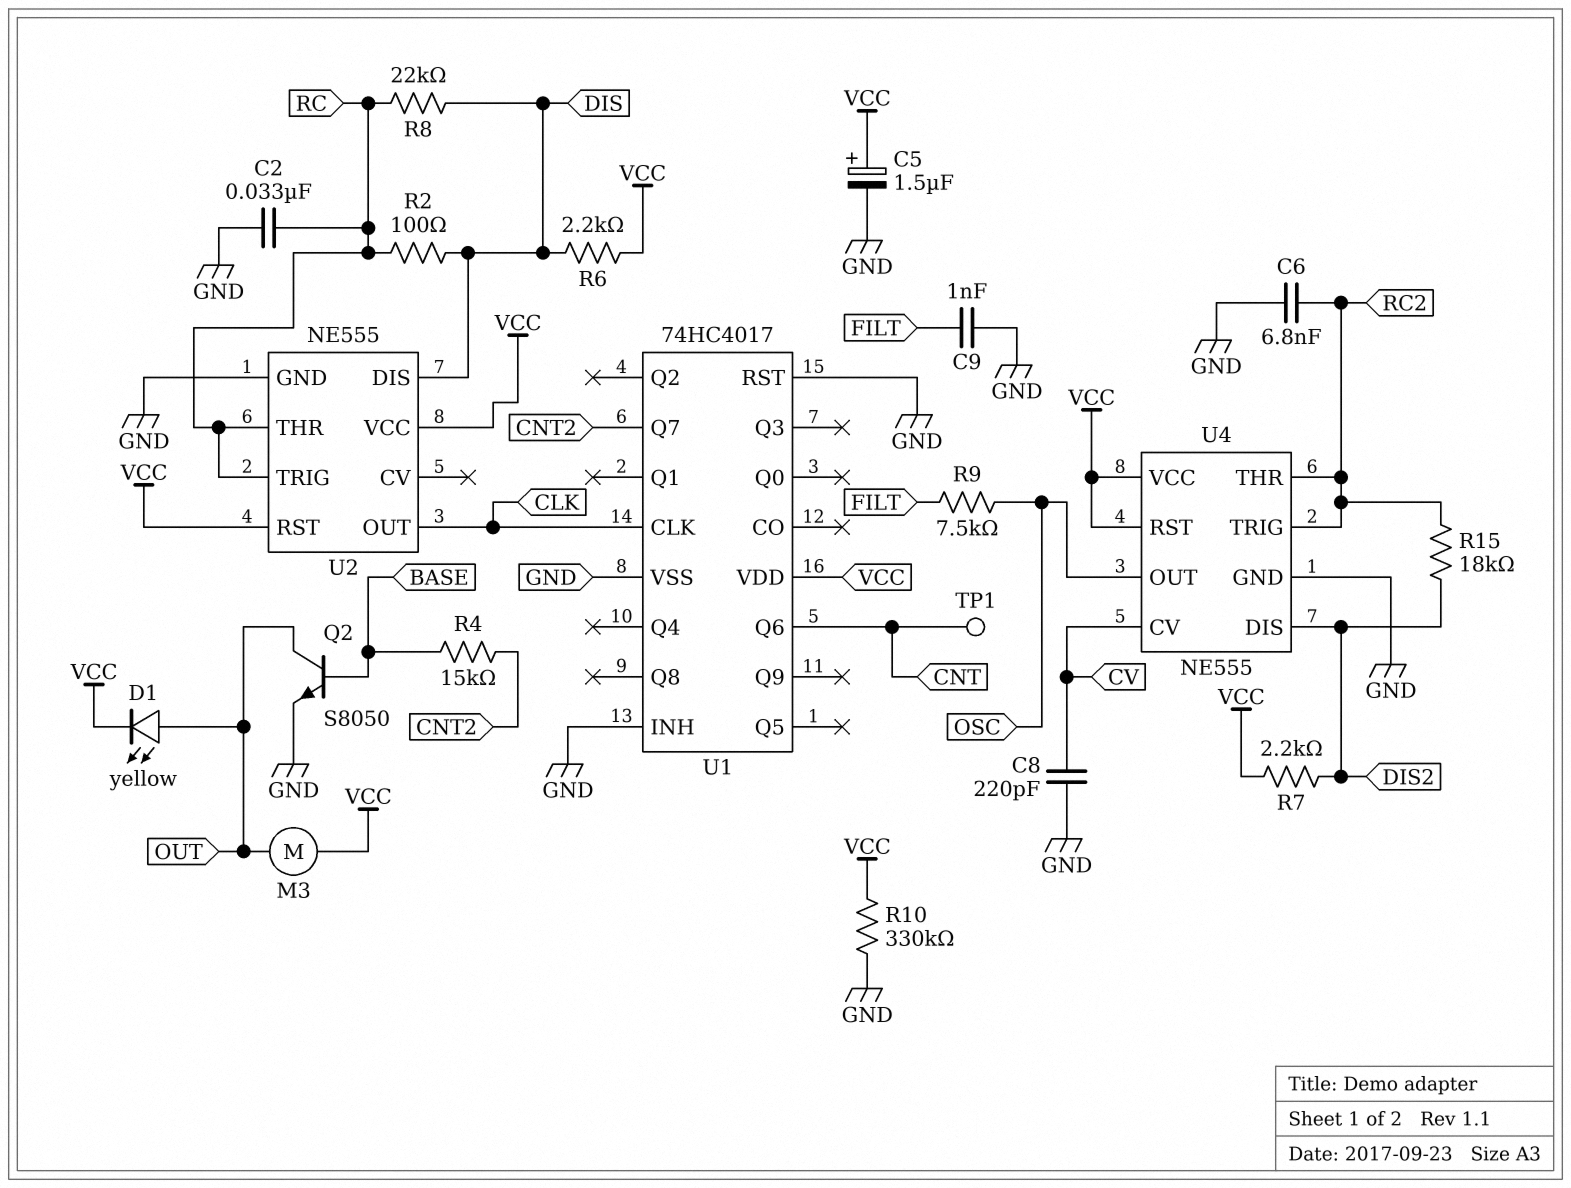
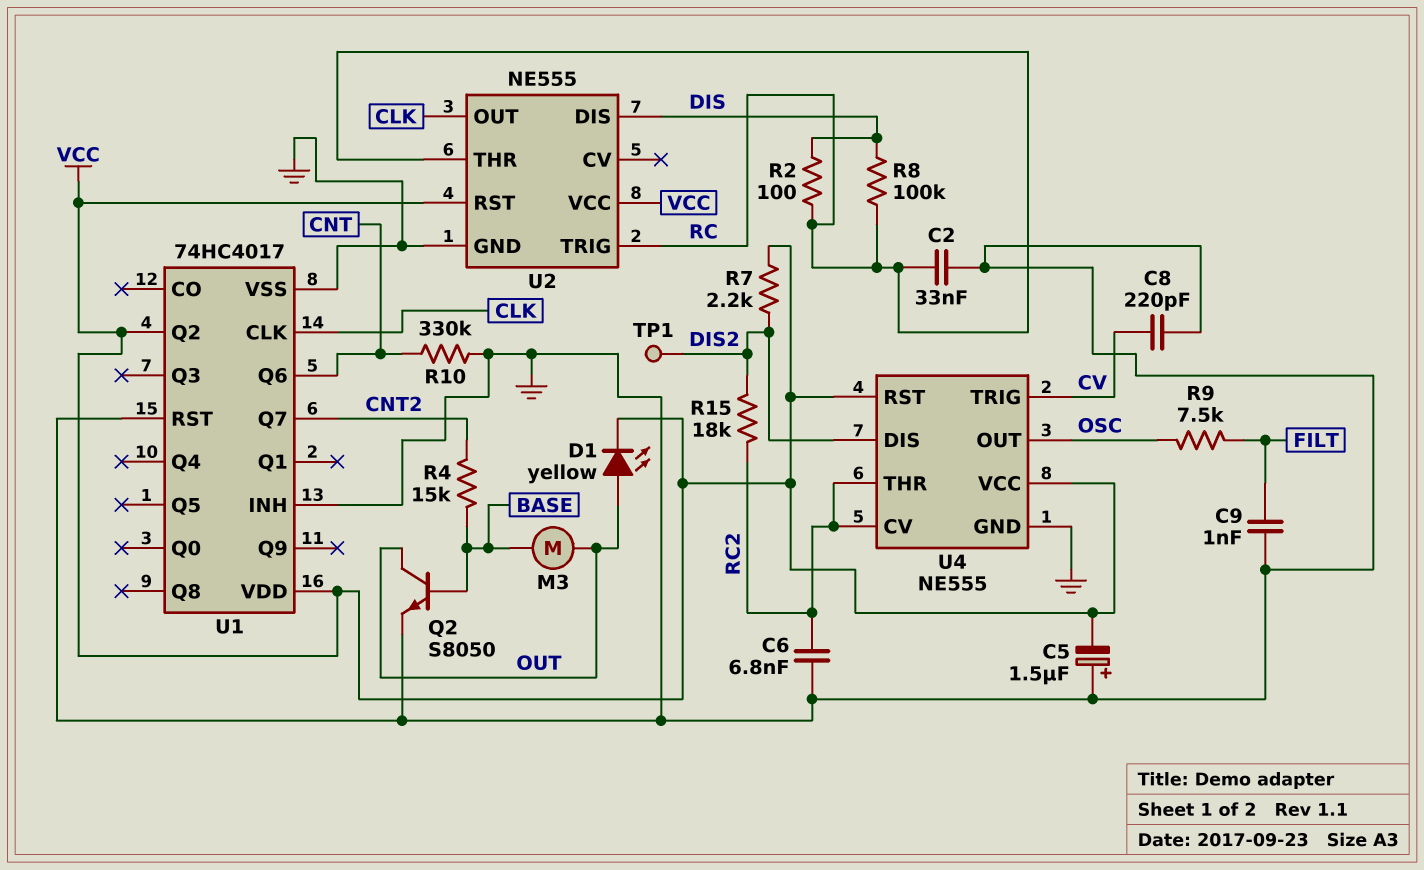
C5: 1.5uF (plus VCC, minus GND) -> 1.5uF (plus GND, minus VCC)
M3: motor (OUT, VCC) -> motor (BASE, OUT)
R6: 2.2k (DIS, VCC) -> none
R8: 22k (DIS, RC) -> 100k (DIS, RC)
R10: 330k (GND, VCC) -> 330k (CNT, GND)
TP1: test point (CNT) -> test point (DIS2)
U1 pin Q2: none -> VCC
U4 pin CV: CV -> RC2
U4 pin TRIG: RC2 -> CV

